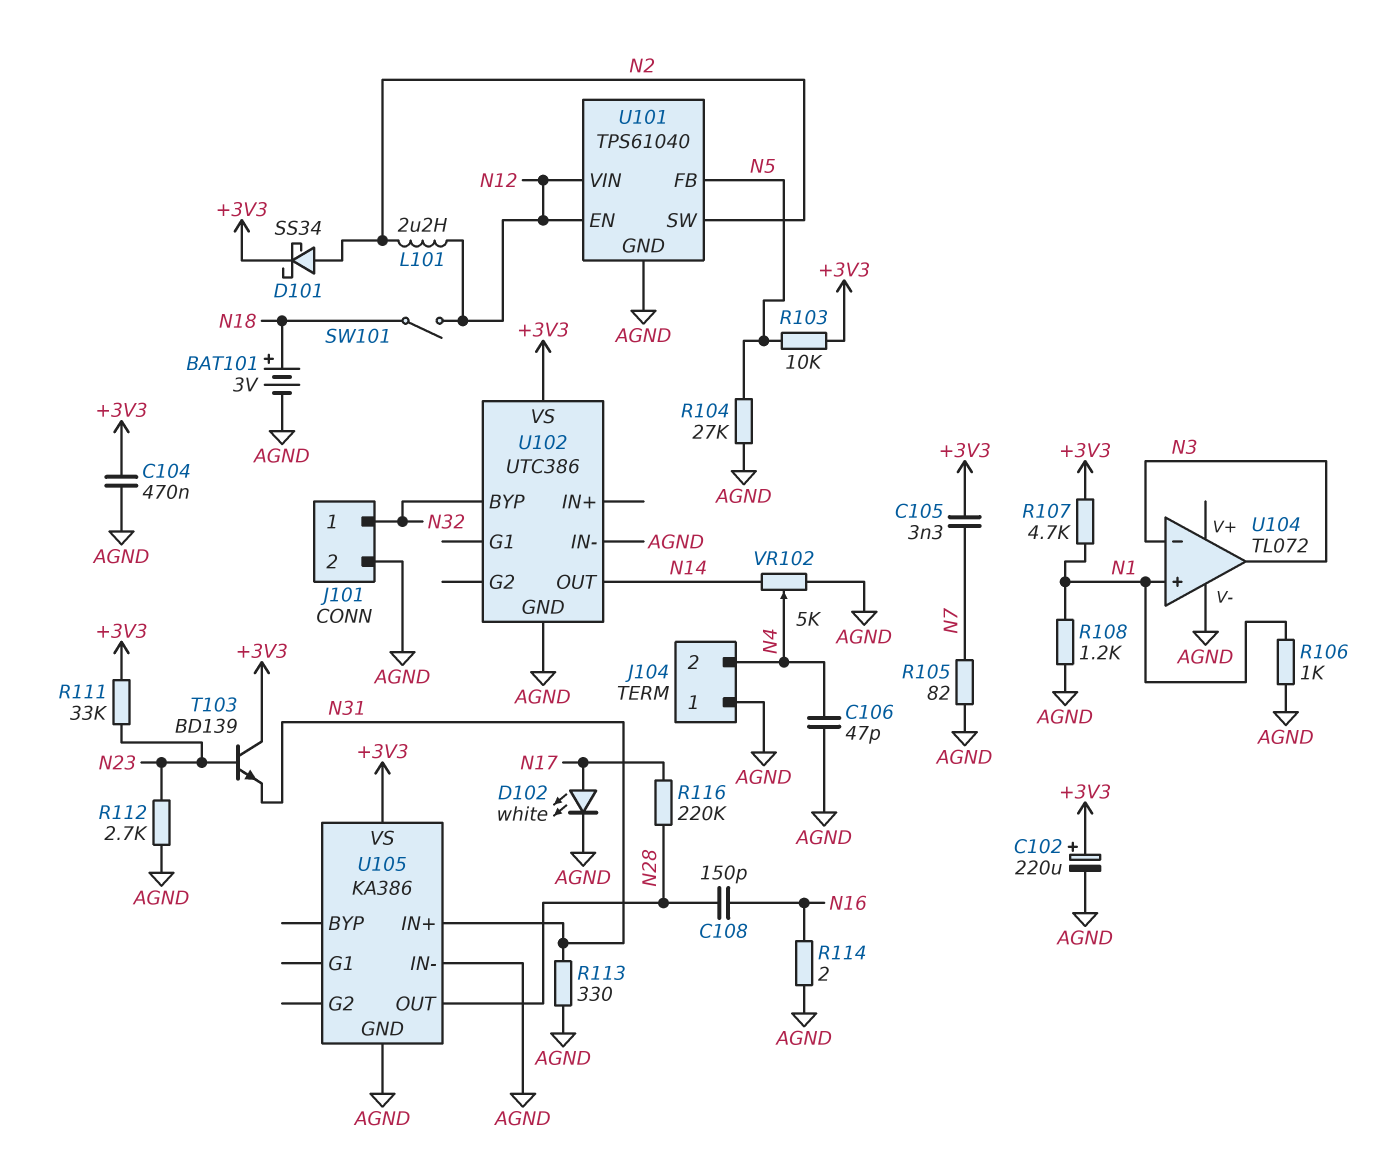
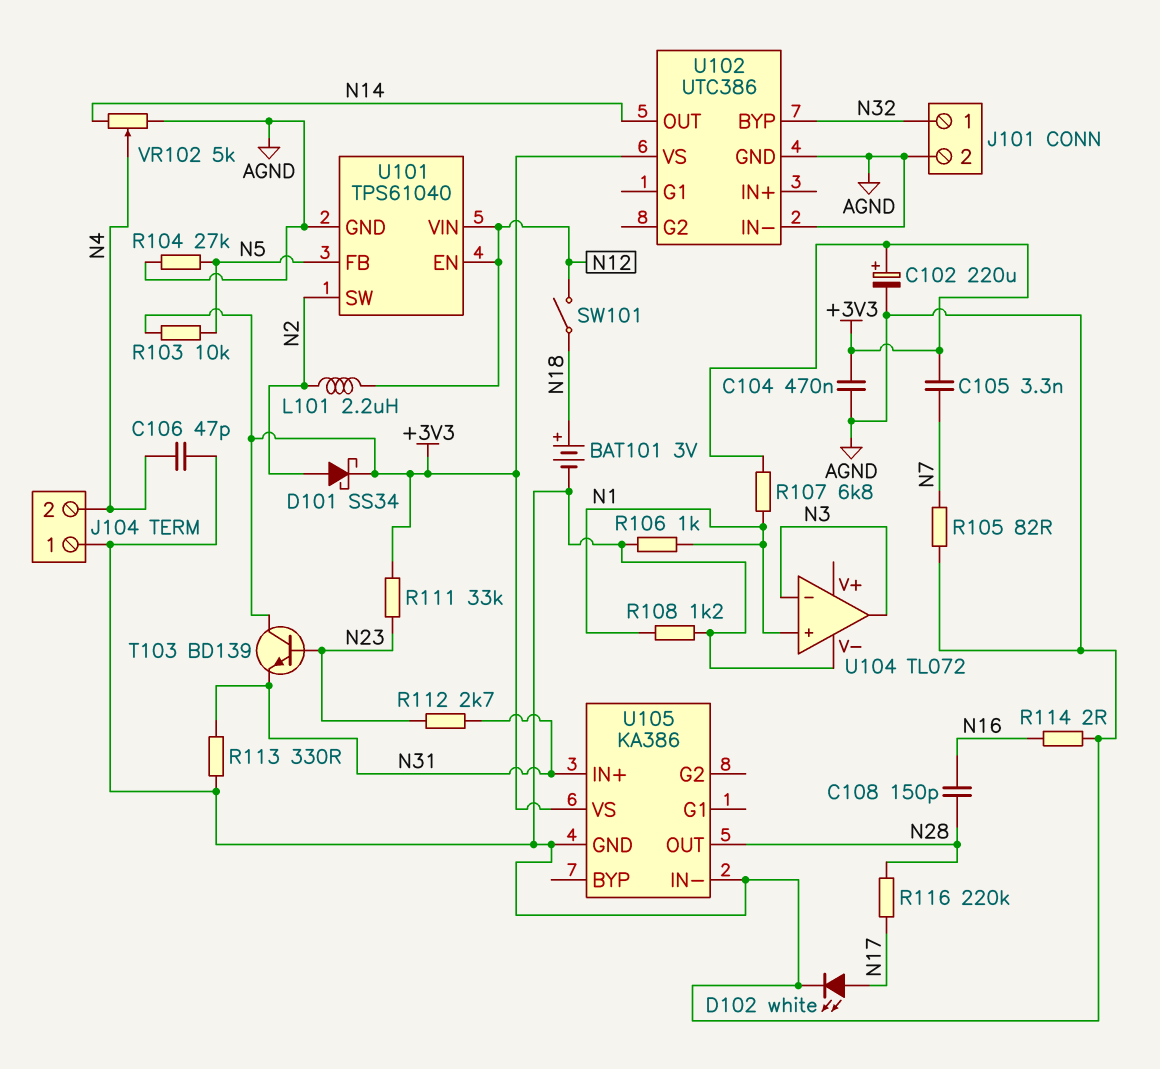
R107: 4.7k (+3V3, N1) -> 6.8k (+3V3, N1)
R112: 2.7k (AGND, N23) -> 2.7k (N23, N31)

